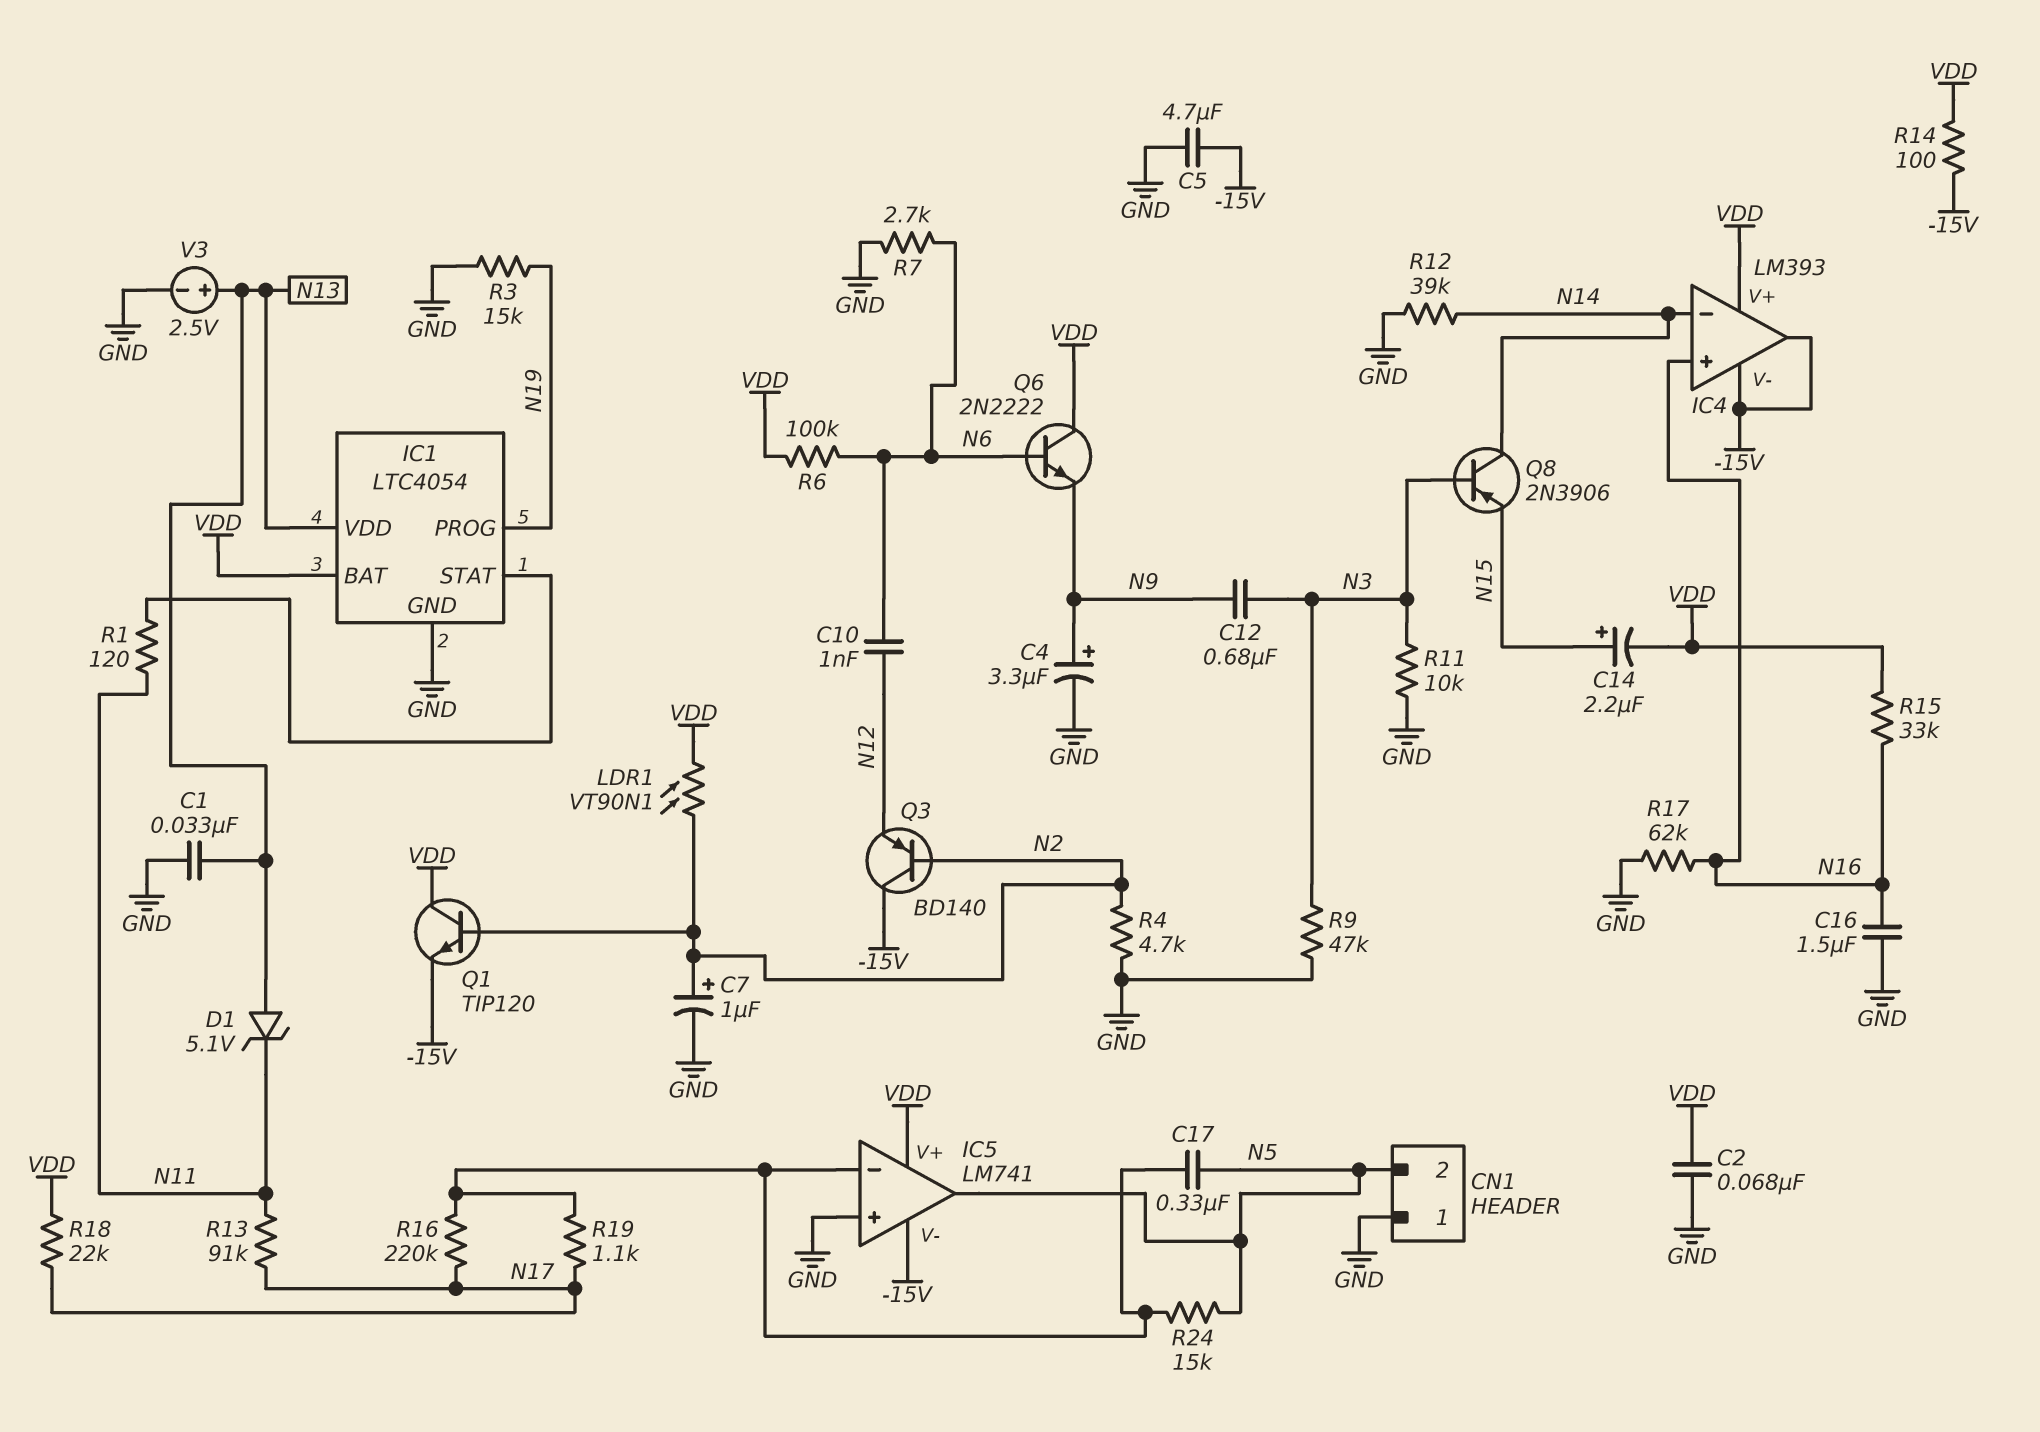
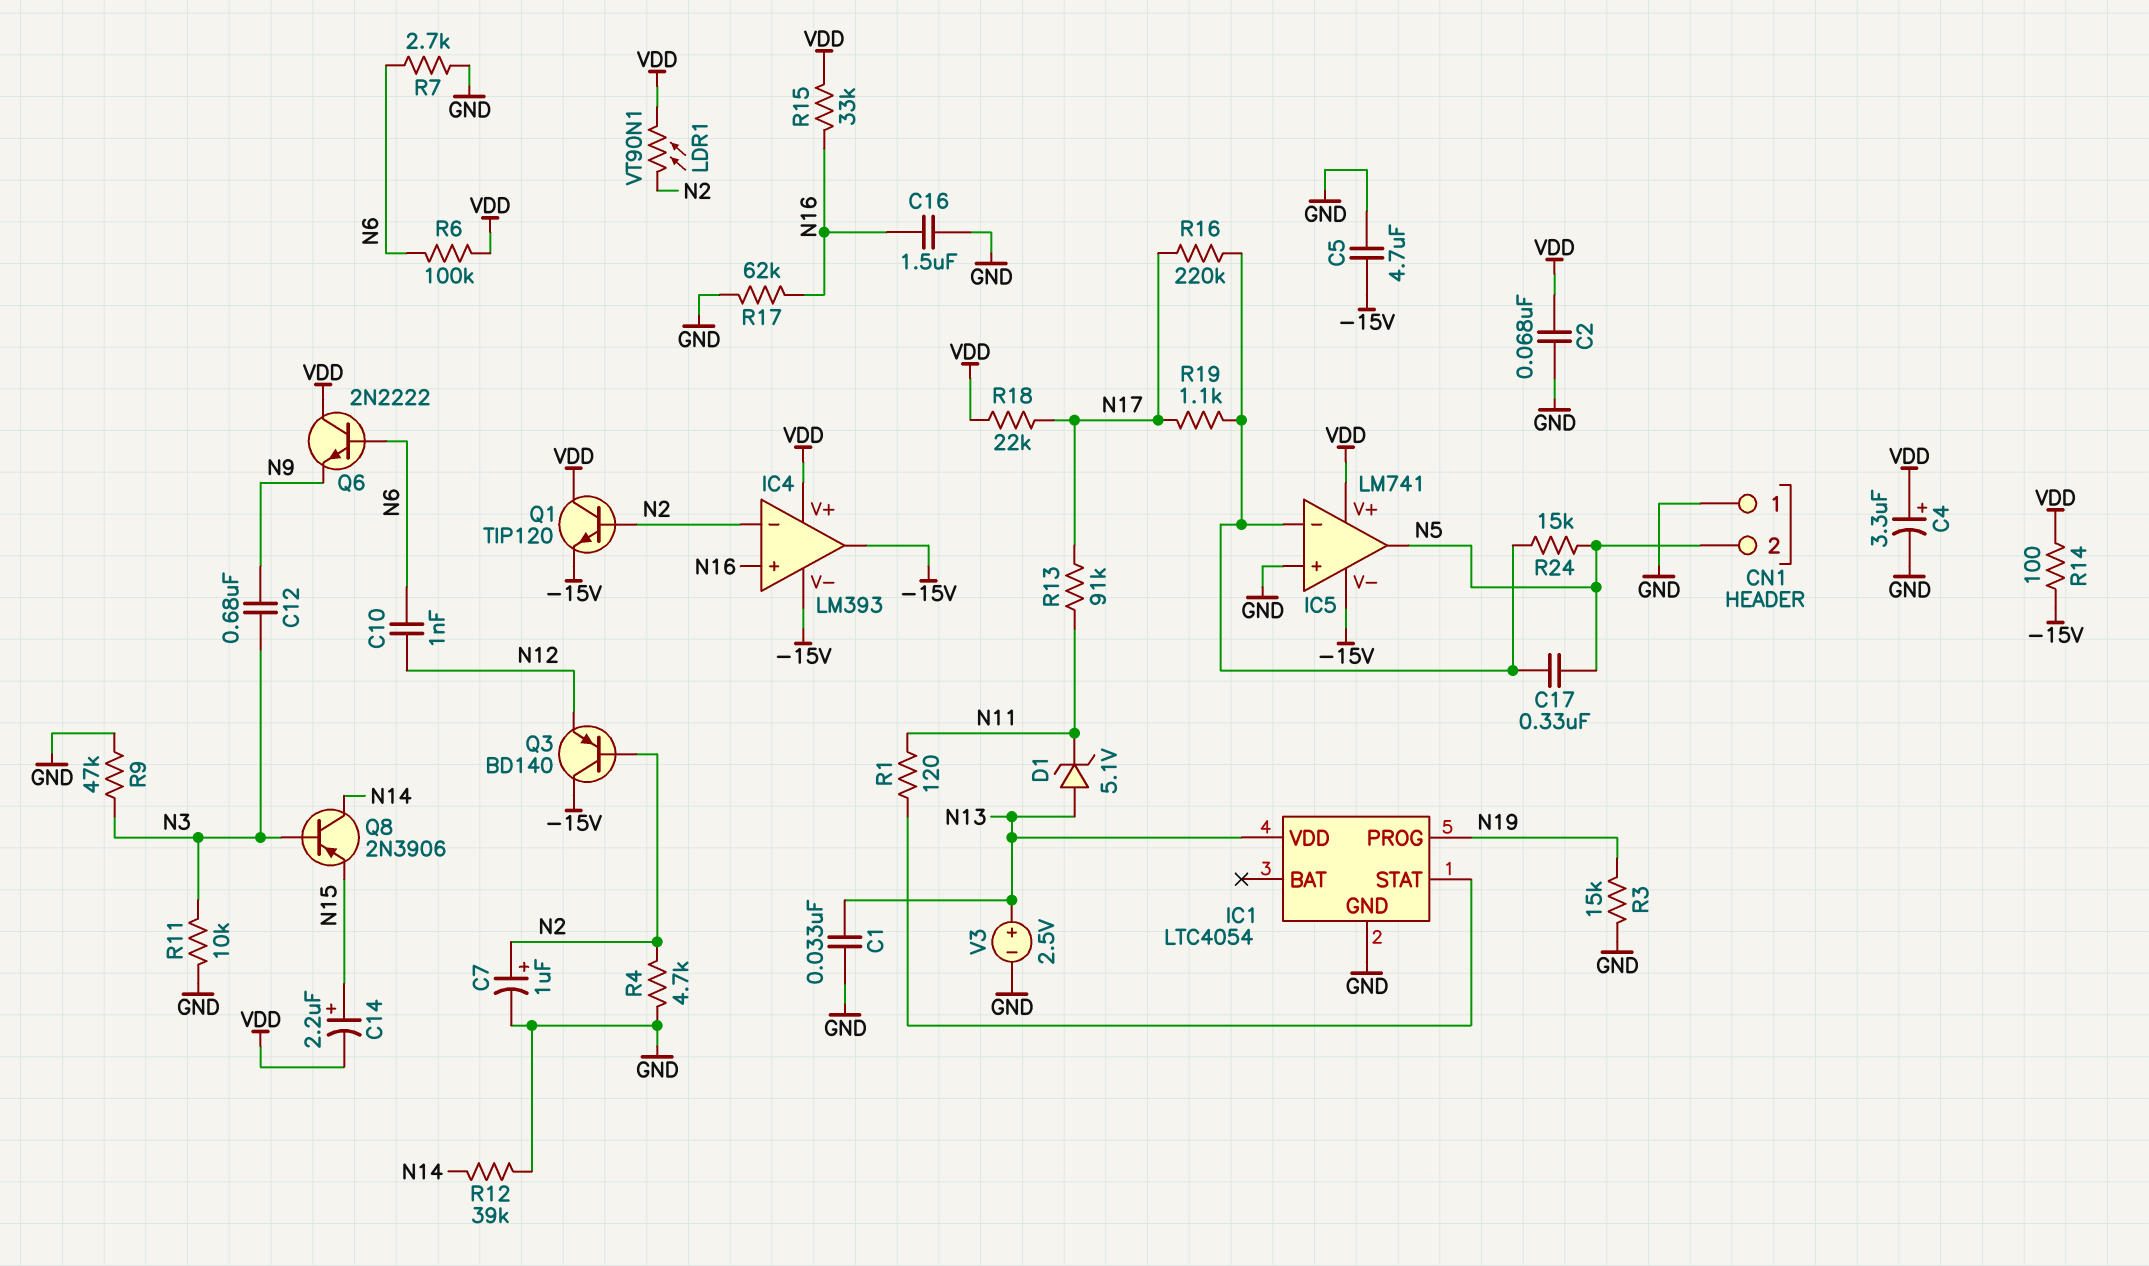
C4: 3.3uF (plus N9, minus GND) -> 3.3uF (plus VDD, minus GND)
IC1 pin BAT: VDD -> none
IC4 pin in-: N14 -> N2

